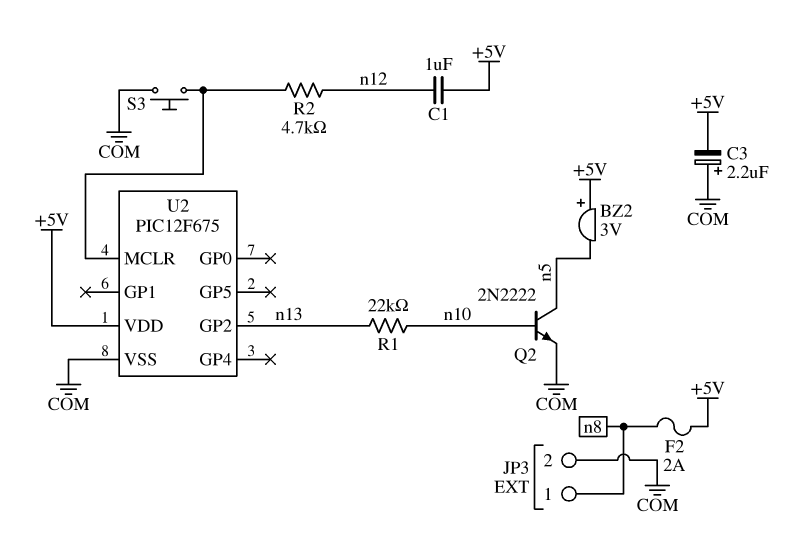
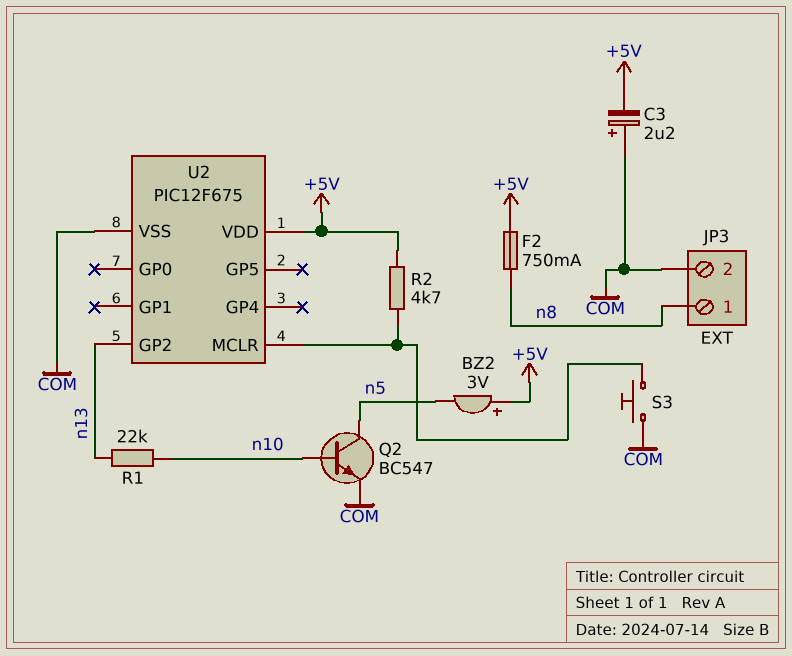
C1: 1uF (+5V, n12) -> none
F2: 2A (+5V, n8) -> 750mA (+5V, n8)
Q2: NPN 2N2222 (B n10, C n5, E COM) -> NPN BC547 (B n10, C n5, E COM)
R2: 4.7k (U2/MCLR, n12) -> 4.7k (+5V, U2/MCLR)

